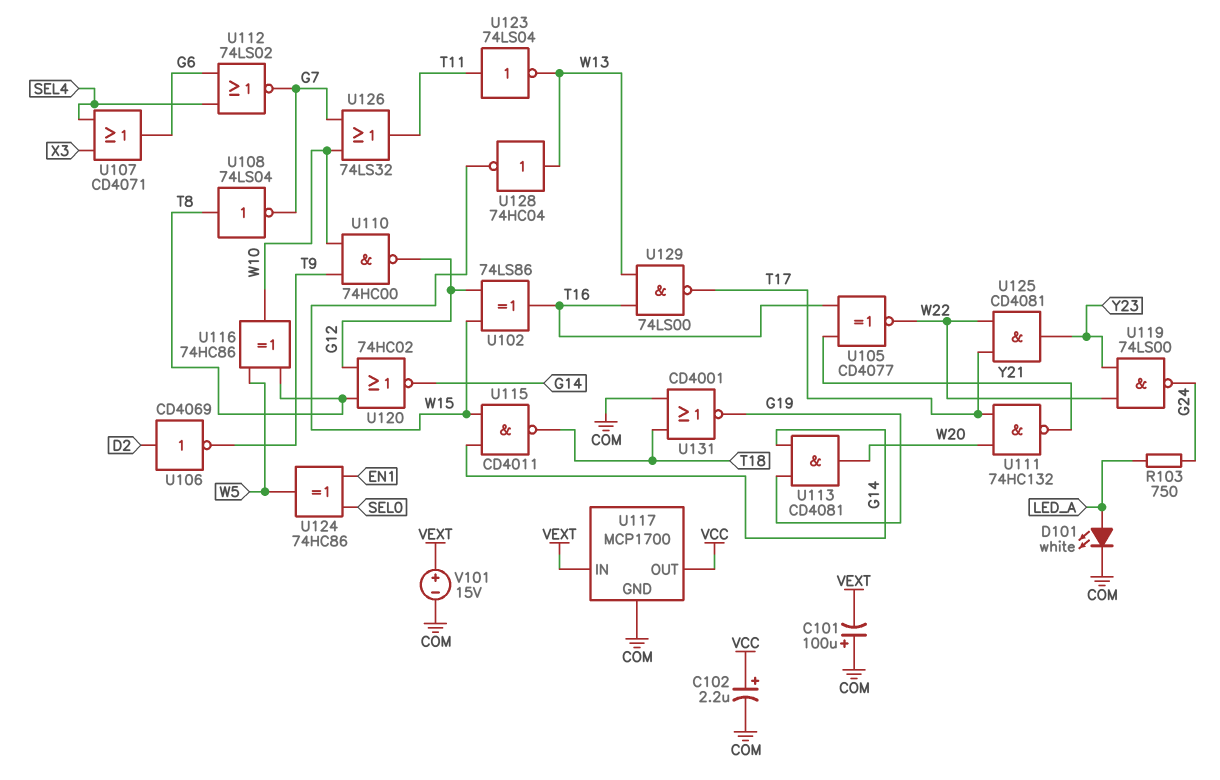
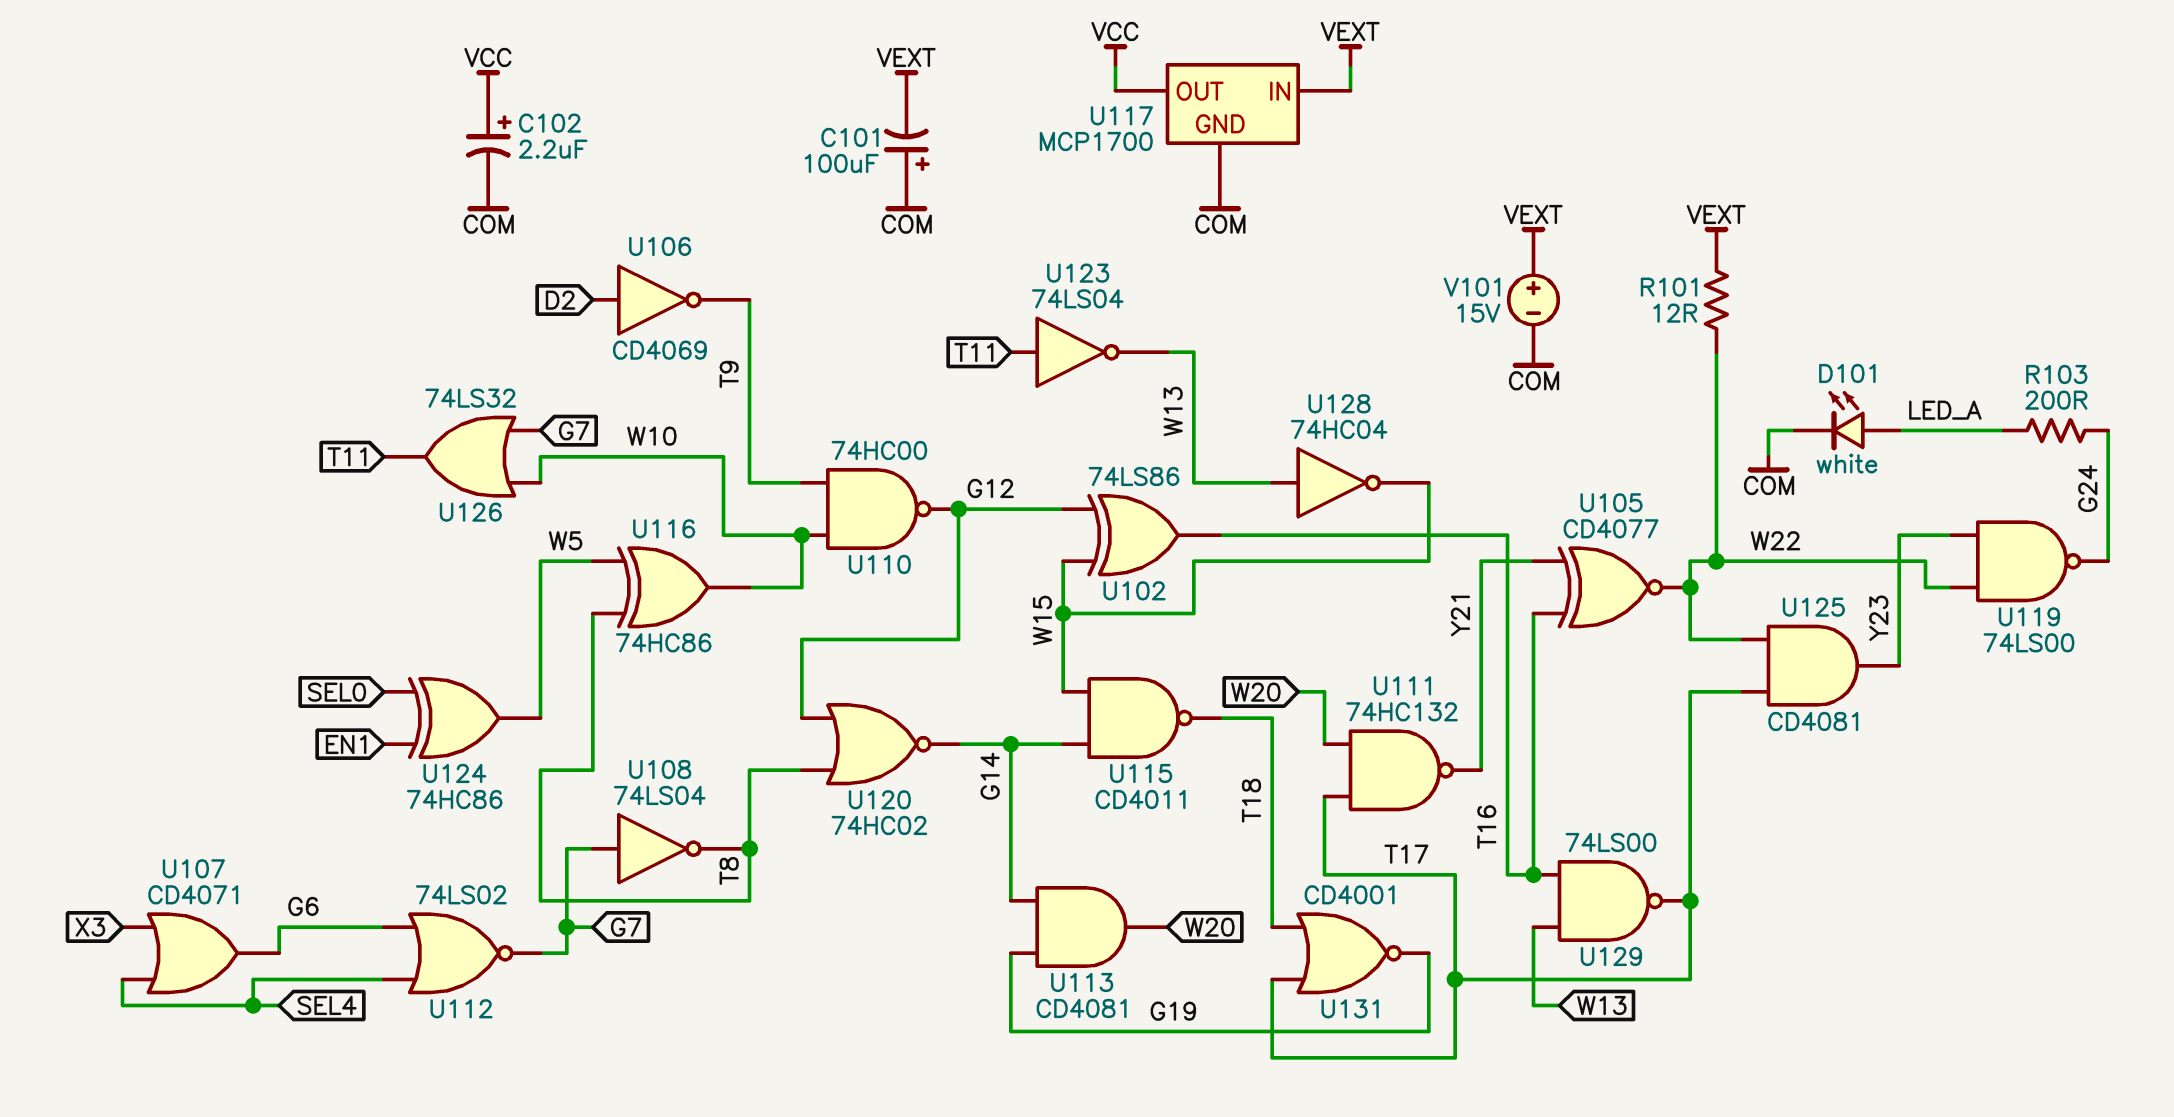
R101: none -> 12 (VEXT, W22)
R103: 750 (G24, LED_A) -> 200 (G24, LED_A)
U108: NOT 74LS04 (in T8, out G7) -> NOT 74LS04 (in G7, out T8)
U131: NOR CD4001 (in COM, in T18, out G19) -> NOR CD4001 (in T17, in T18, out G19)

